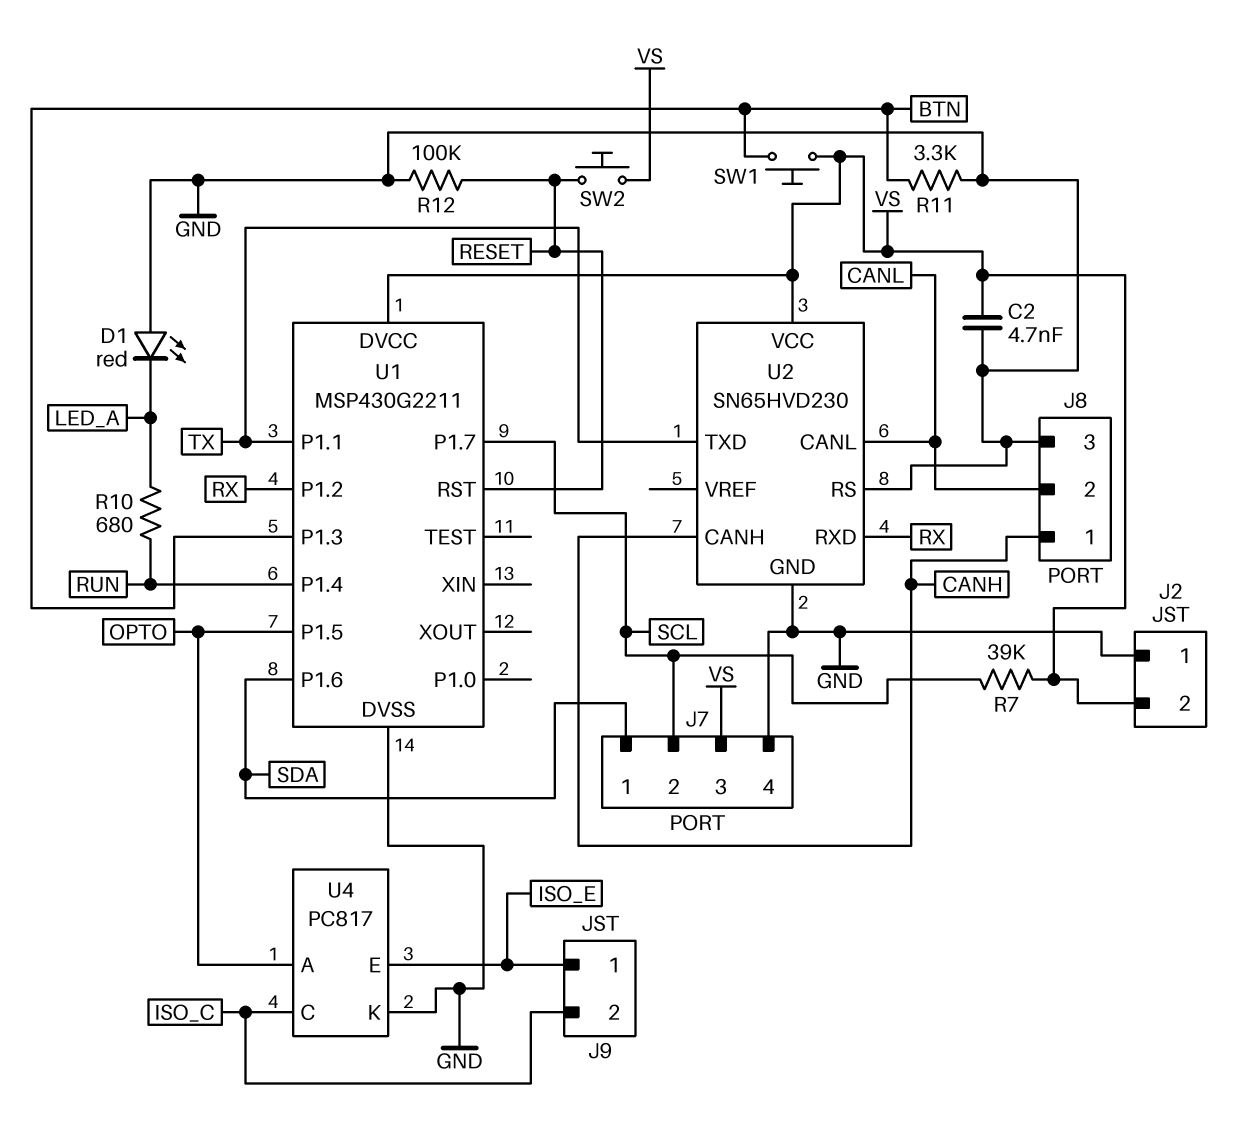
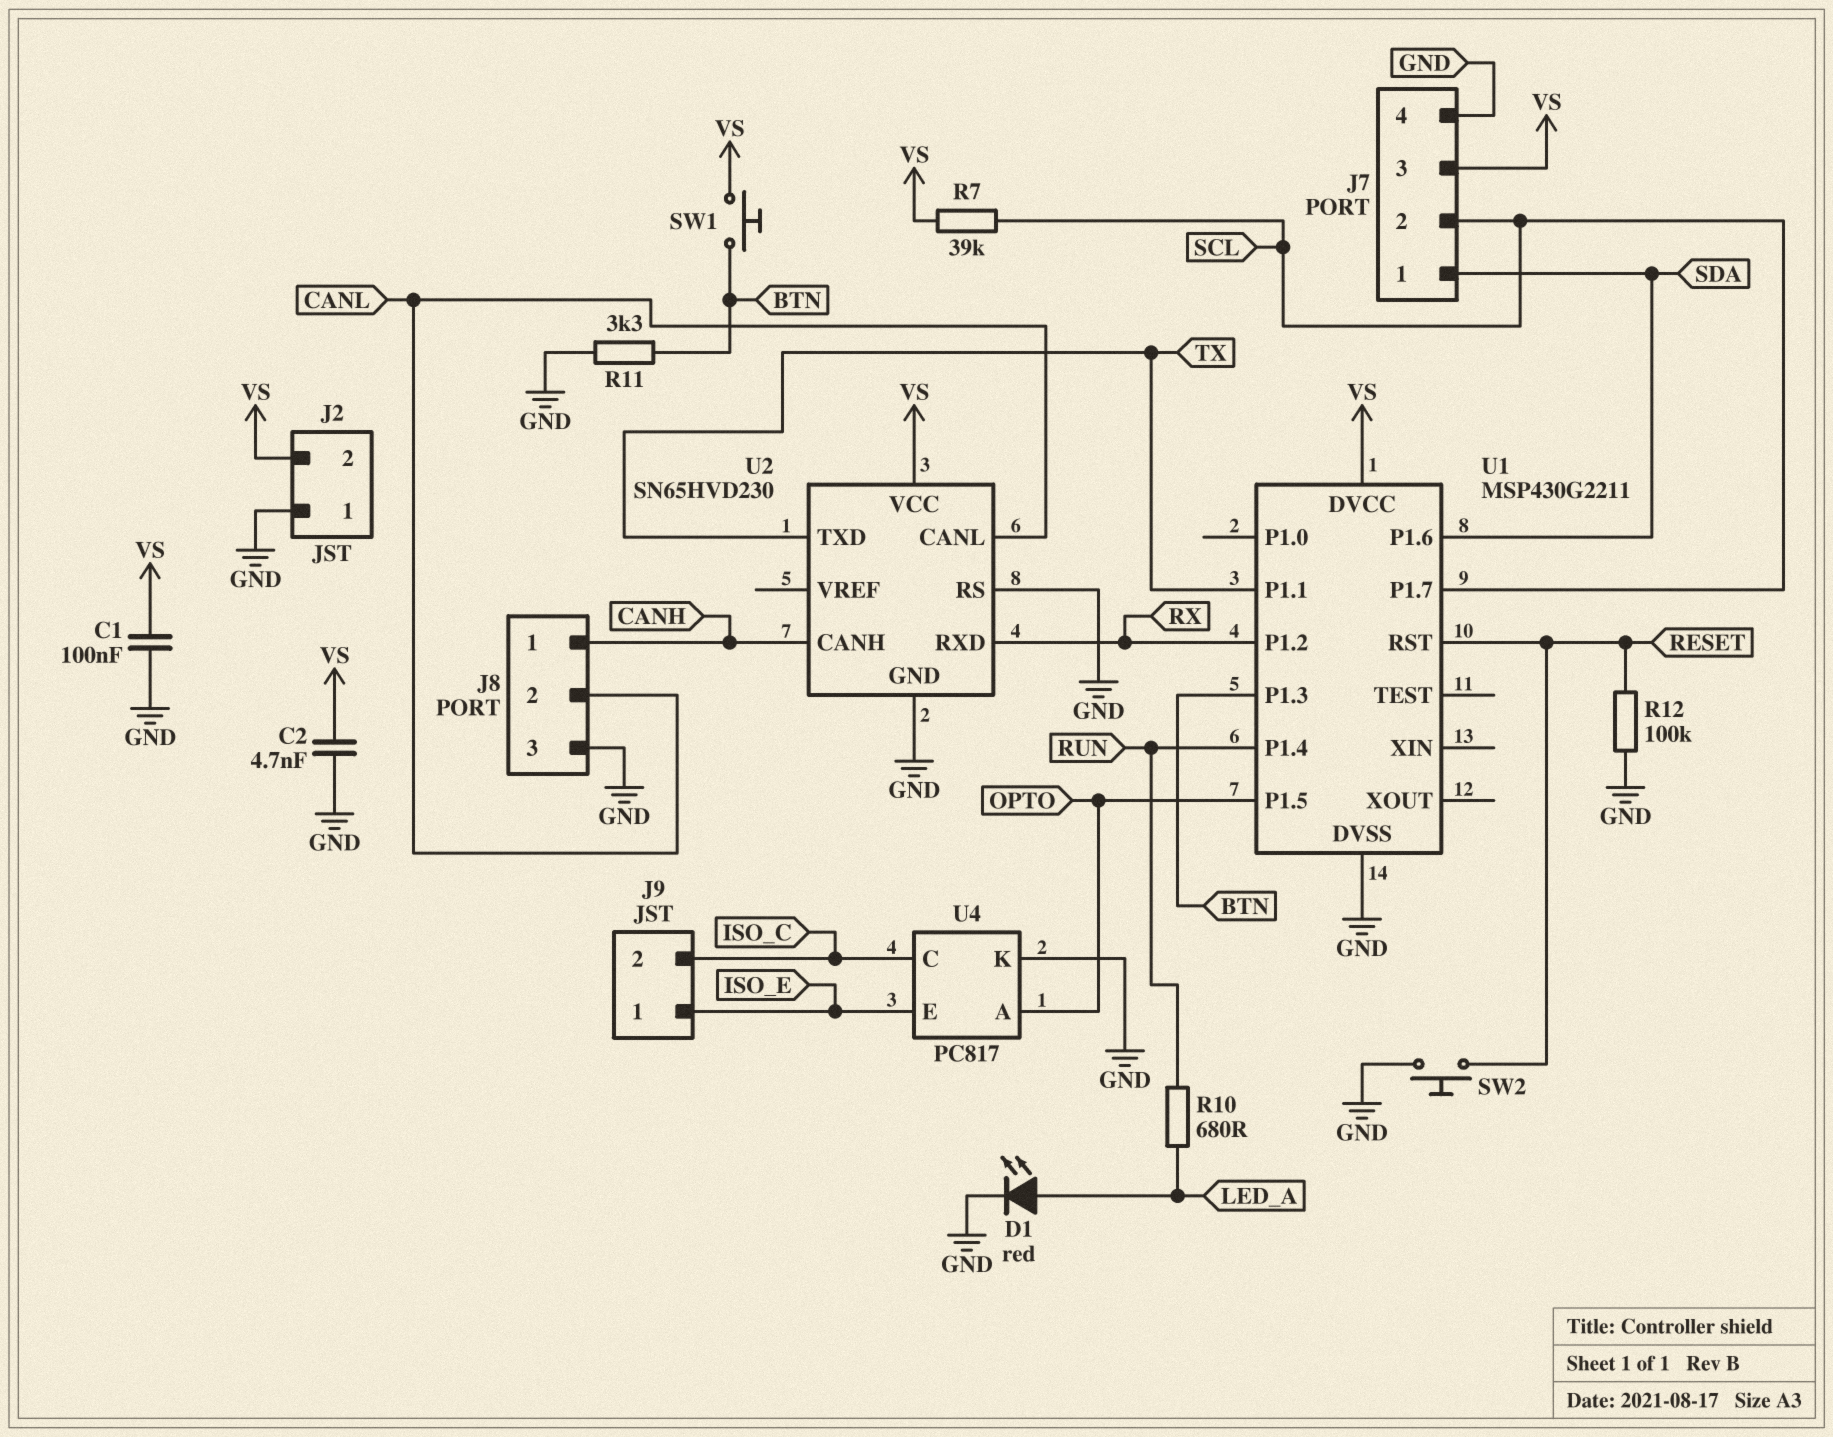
C1: none -> 100nF (GND, VS)
D1: LED red (A GND, K LED_A) -> LED red (A LED_A, K GND)
SW2: button (RESET, VS) -> button (GND, RESET)

